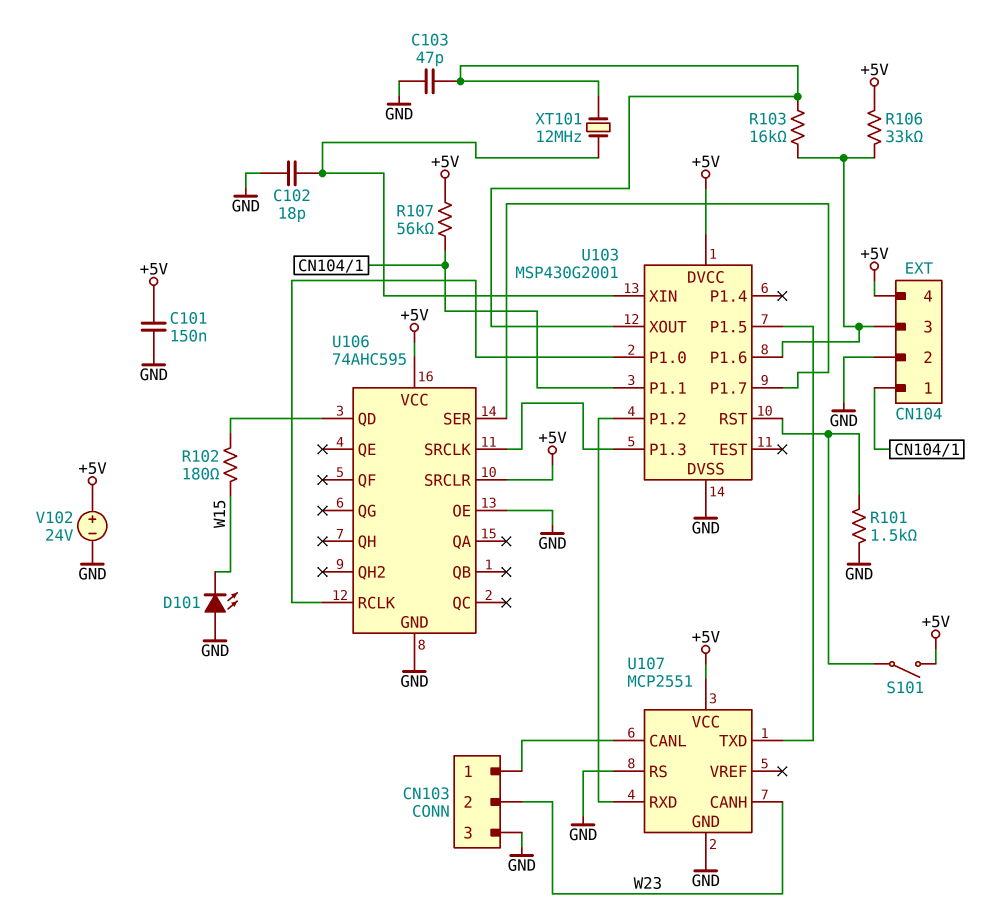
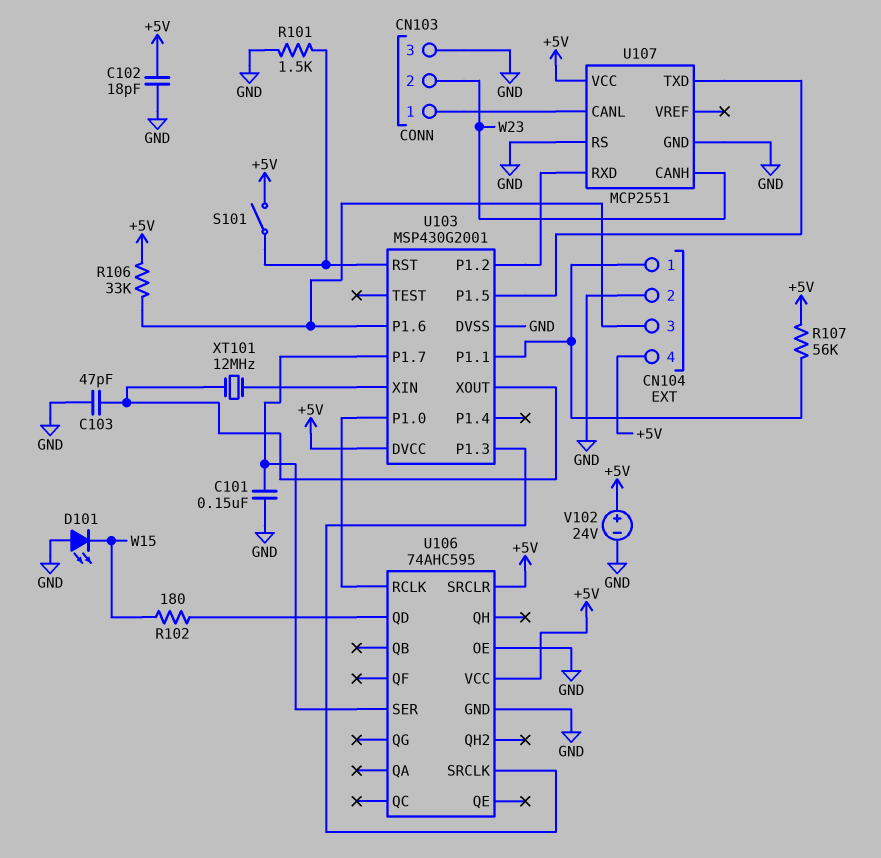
C101: 150nF (+5V, GND) -> 150nF (GND, U103/P1.7)
C102: 18pF (GND, U103/XIN) -> 18pF (+5V, GND)
R103: 16k (CN104/3, U103/XOUT) -> none

